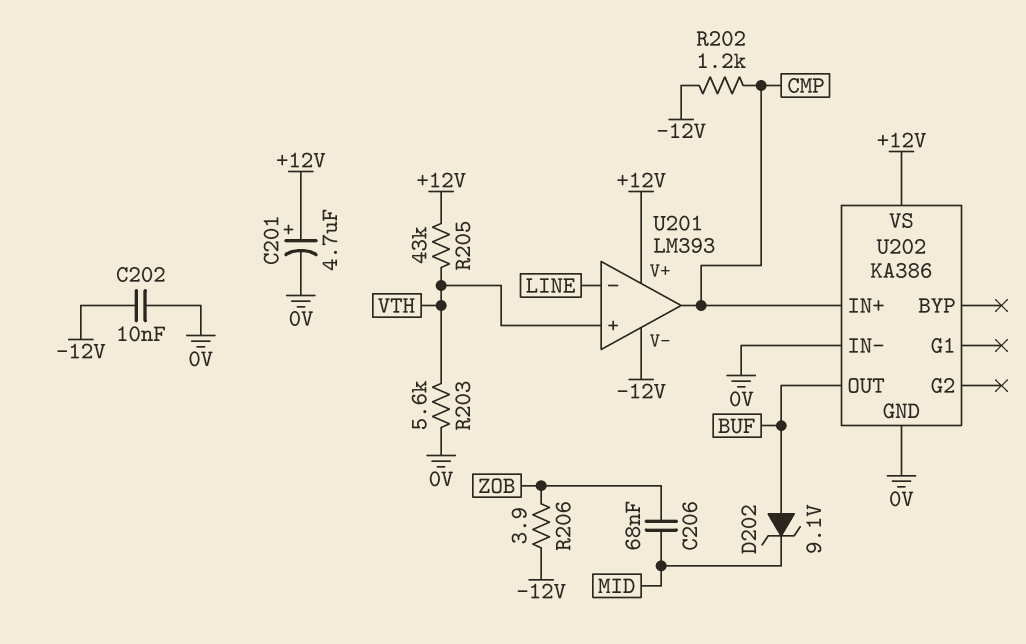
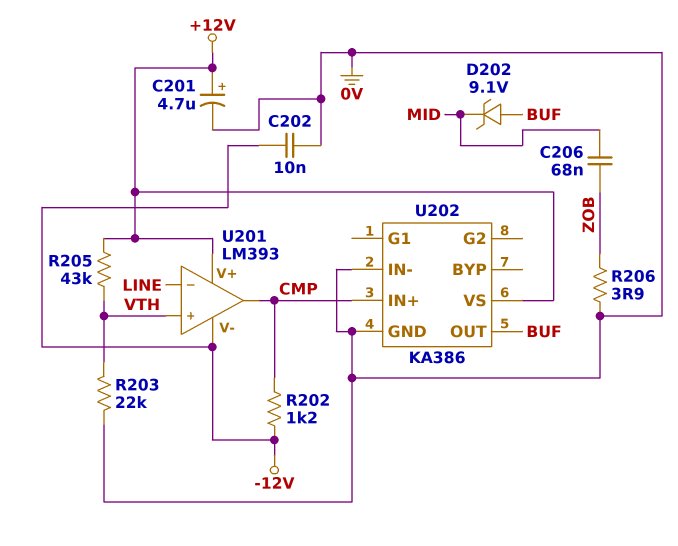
R203: 5.6k (0V, VTH) -> 22k (0V, VTH)
R206: 3.9 (-12V, ZOB) -> 3.9 (0V, ZOB)

